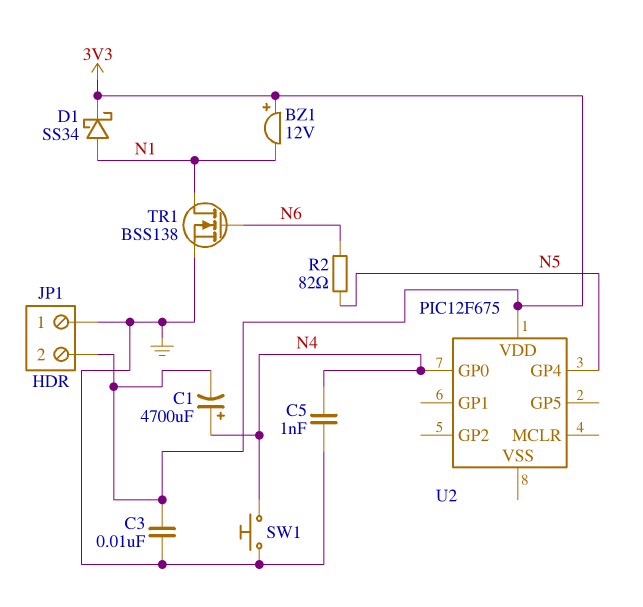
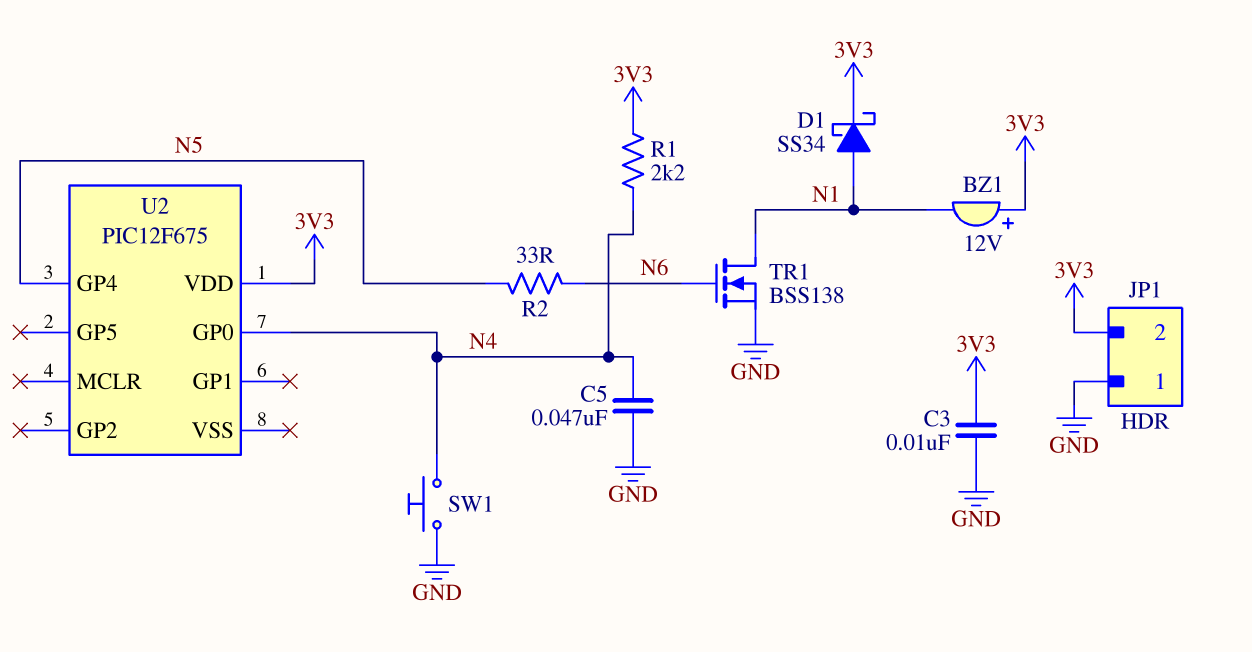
C1: 4700uF (plus N4, minus 3V3) -> none
C5: 1nF (GND, N4) -> 47nF (GND, N4)
R1: none -> 2.2k (3V3, N4)
R2: 82 (N5, N6) -> 33 (N5, N6)

